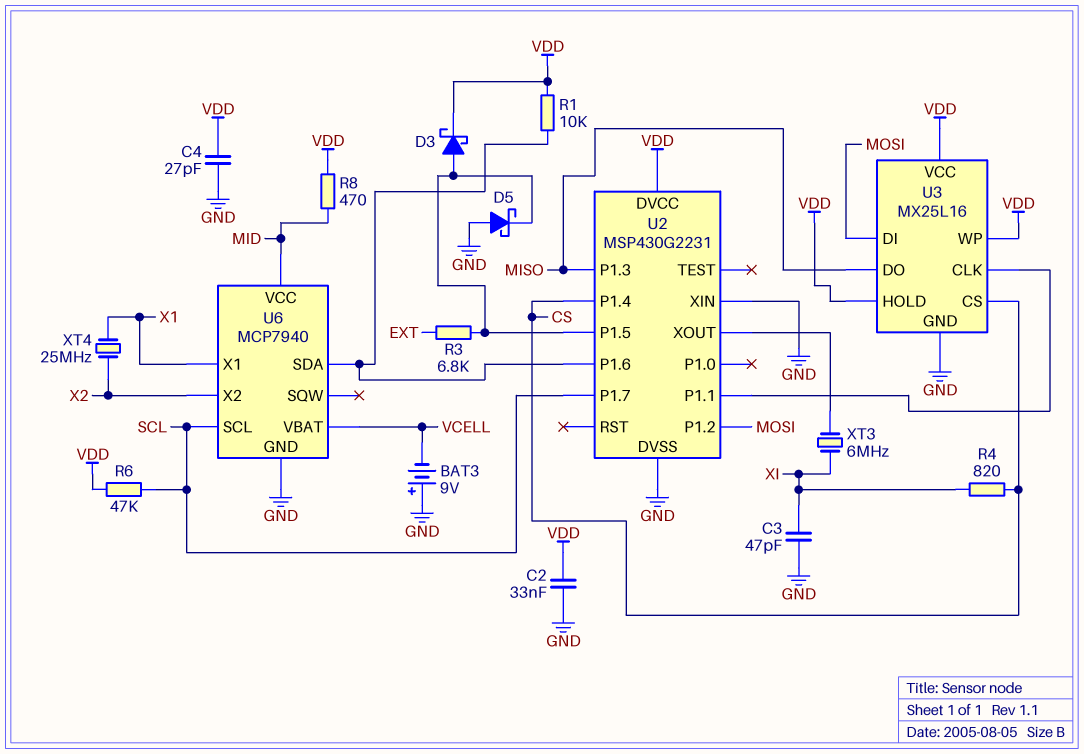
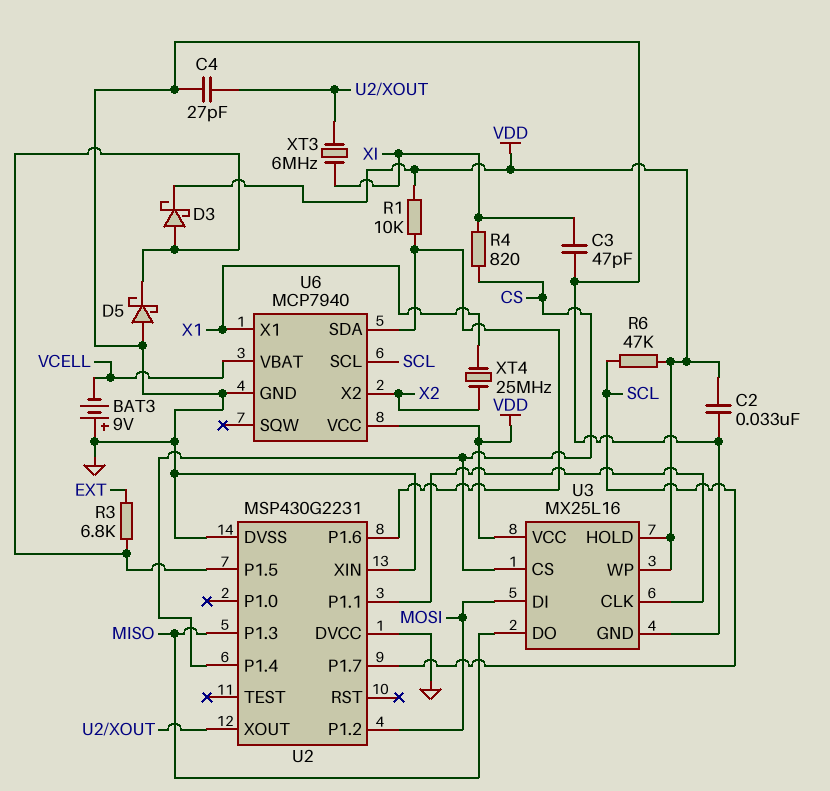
C4: 27pF (GND, VDD) -> 27pF (GND, U2/XOUT)
R8: 470 (MID, VDD) -> none
U2 pin DVCC: VDD -> GND
U6 pin VCC: MID -> VDD

